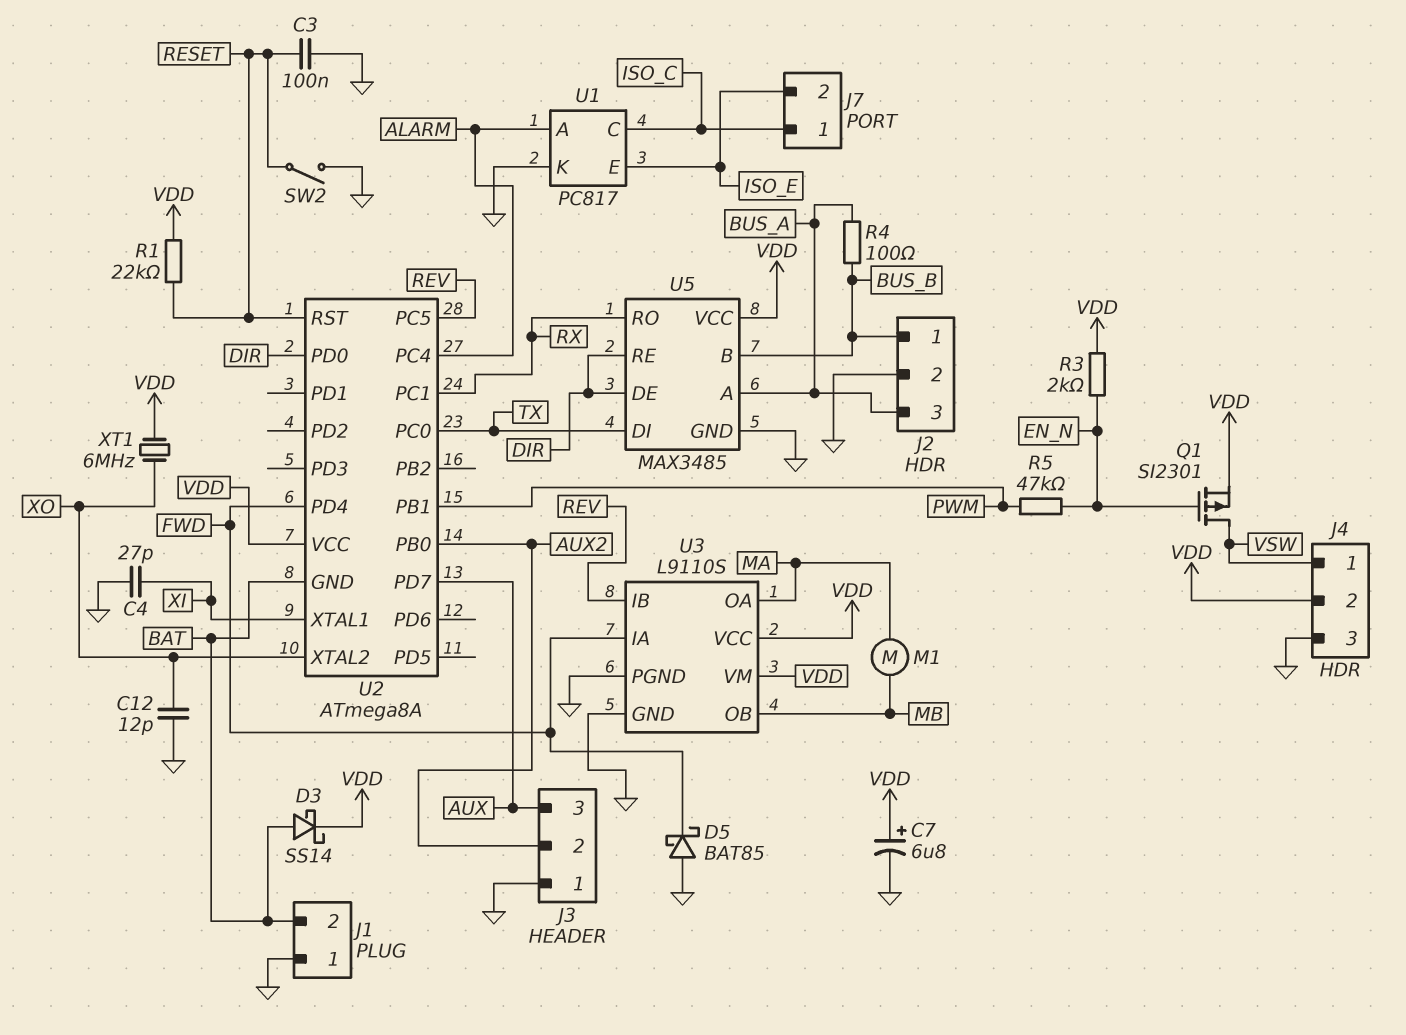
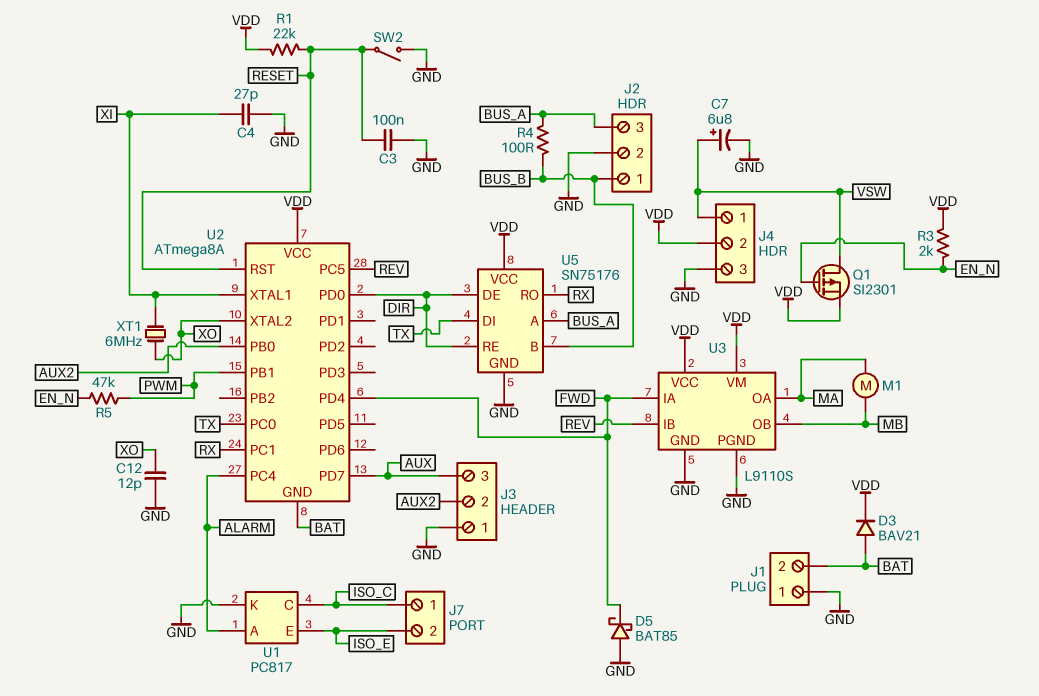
C7: 6.8uF (plus VDD, minus GND) -> 6.8uF (plus VSW, minus GND)
D3: schottky SS14 (A BAT, K VDD) -> diode BAV21 (A BAT, K VDD)
U5: MAX3485 -> SN75176
XT1: 6MHz (VDD, XO) -> 6MHz (XI, XO)

